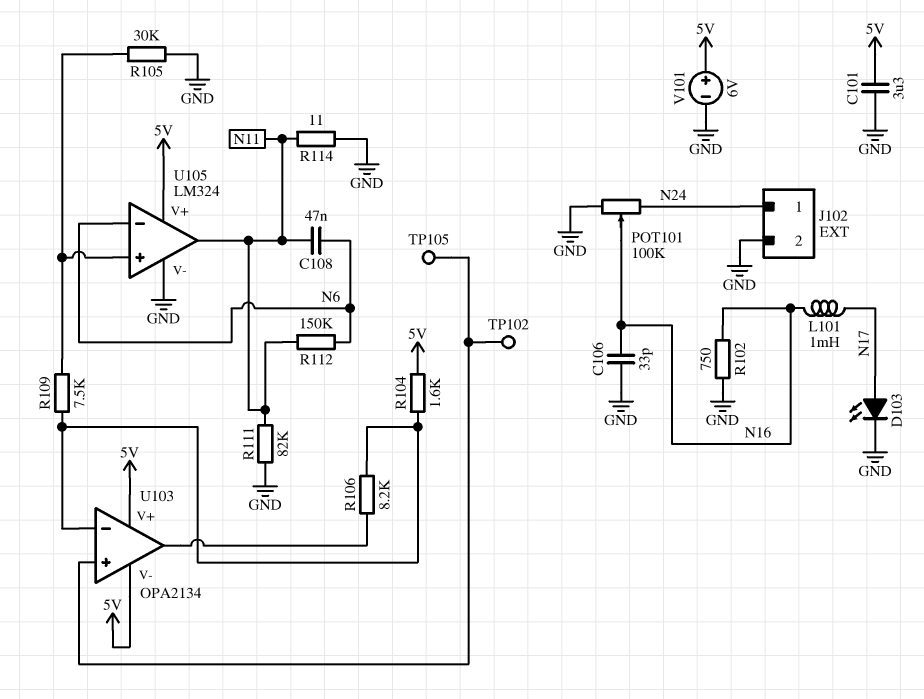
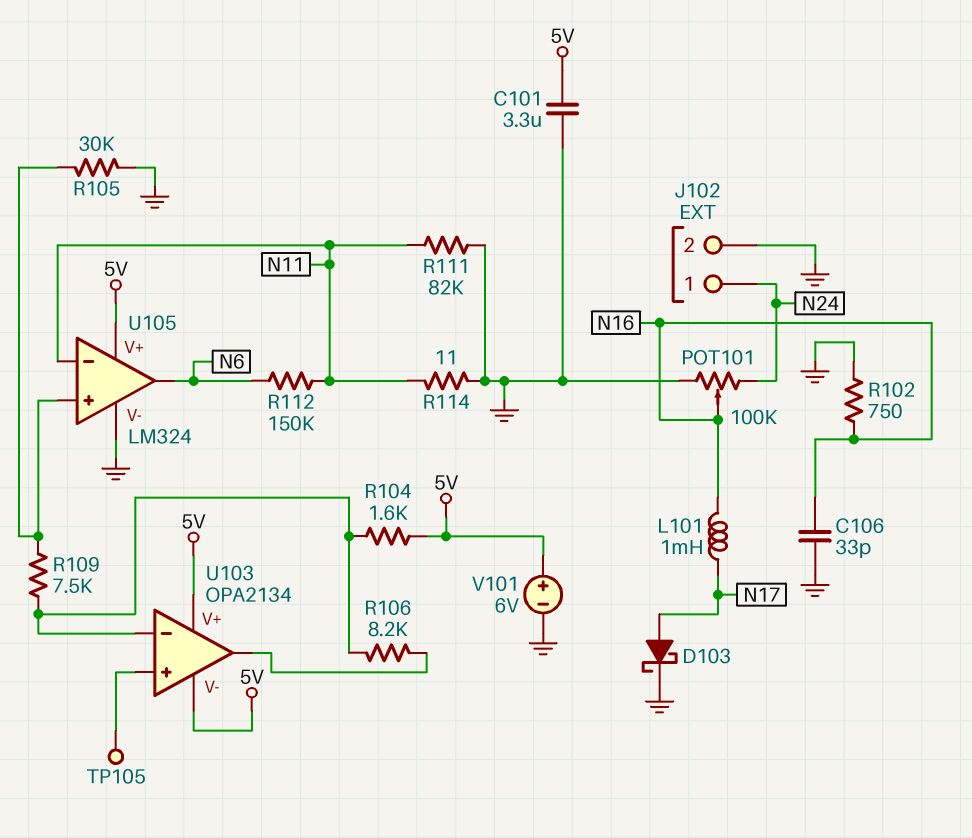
C108: 47nF (N6, N11) -> none
D103: LED (A N17, K GND) -> schottky (A N17, K GND)
TP102: test point (U103/in+) -> none
U105 pin in-: N6 -> N11
U105 pin out: N11 -> N6

